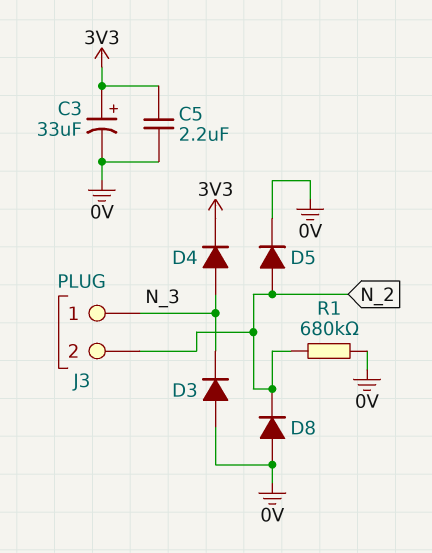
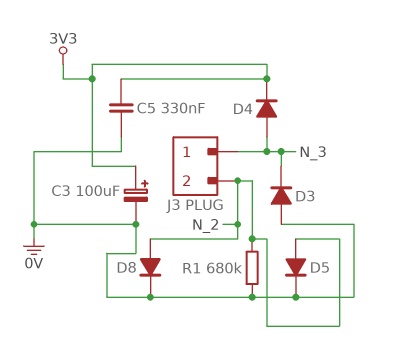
C3: 33uF (plus 3V3, minus 0V) -> 100uF (plus 3V3, minus 0V)
C5: 2.2uF (0V, 3V3) -> 330nF (0V, 3V3)
D8: diode (A 0V, K N_2) -> diode (A N_2, K 0V)

